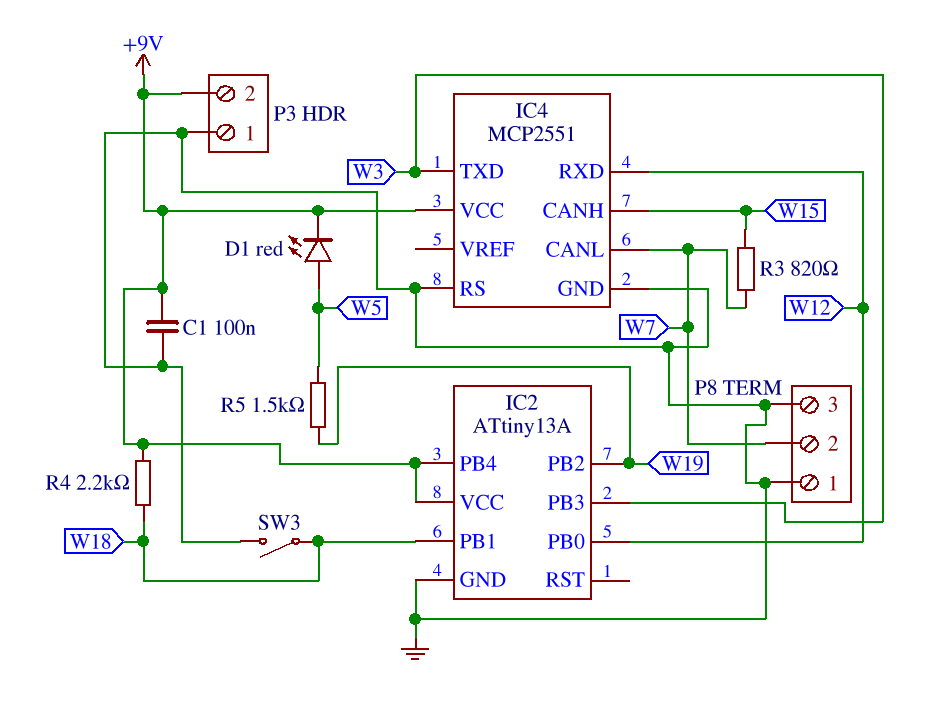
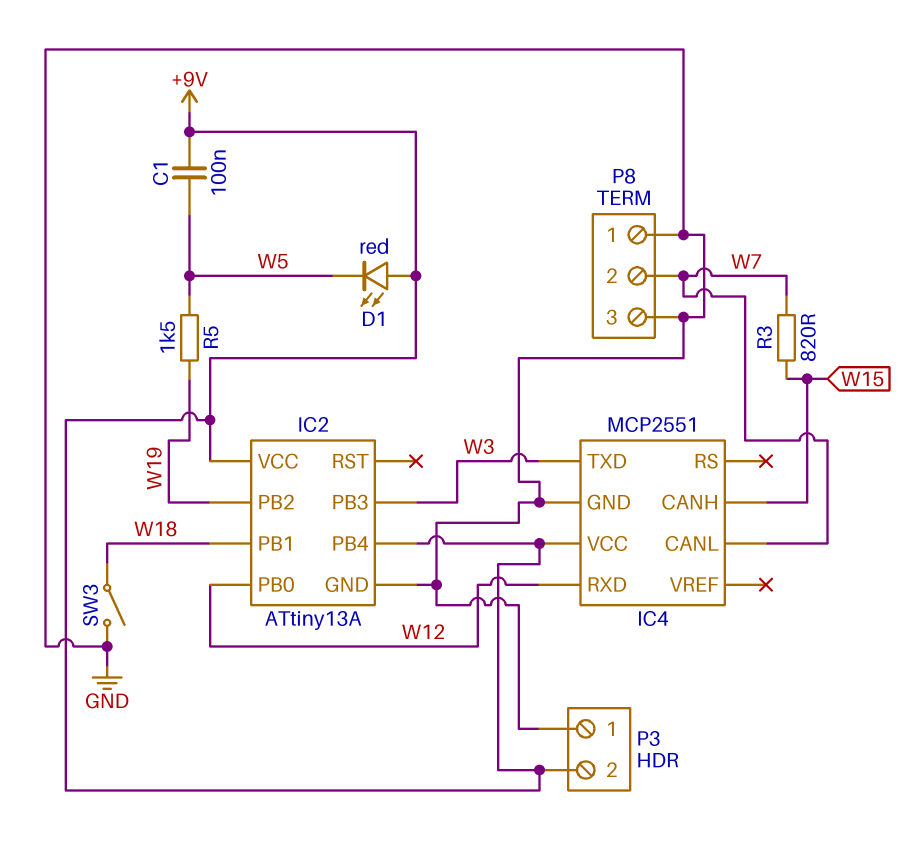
C1: 100nF (+9V, GND) -> 100nF (+9V, W5)
D1: LED red (A W5, K +9V) -> LED red (A +9V, K W5)
IC4 pin RS: GND -> none
R4: 2.2k (+9V, W18) -> none

